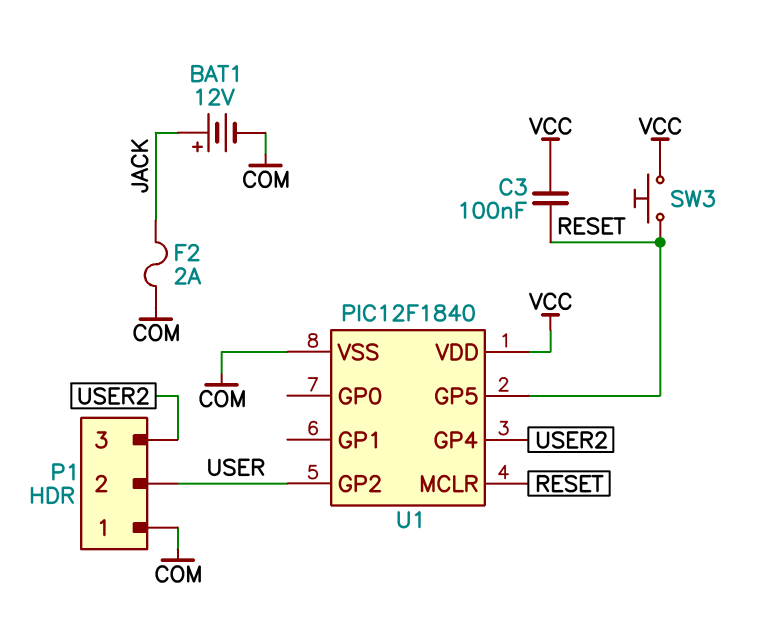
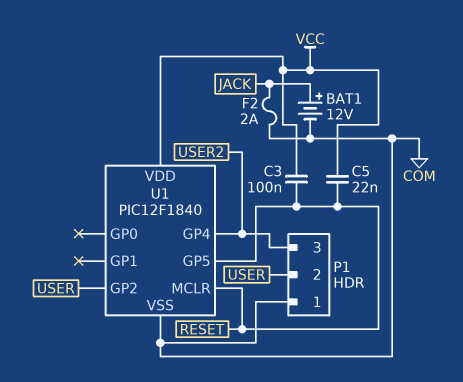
C5: none -> 22nF (RESET, VCC)
SW3: button (RESET, VCC) -> none

